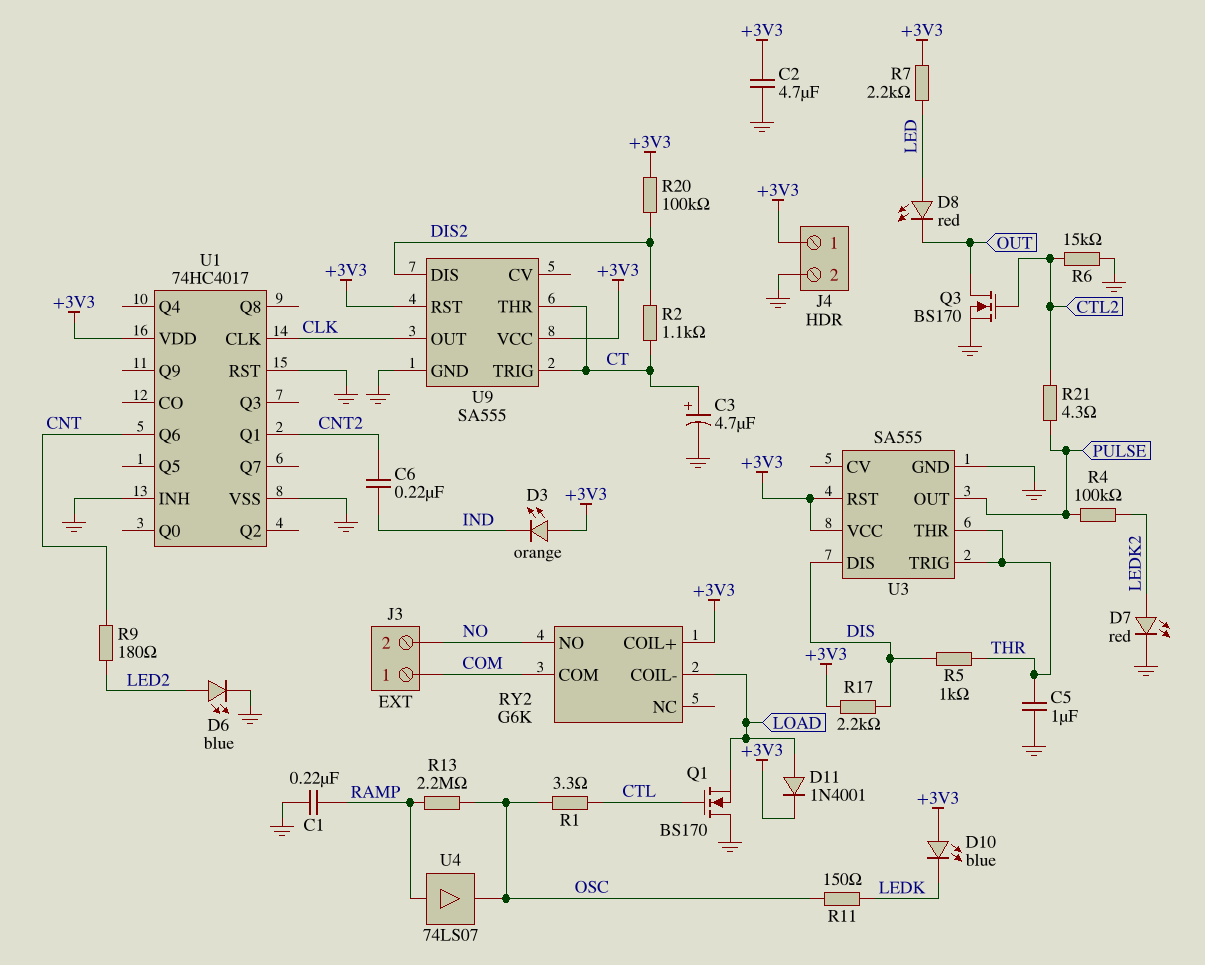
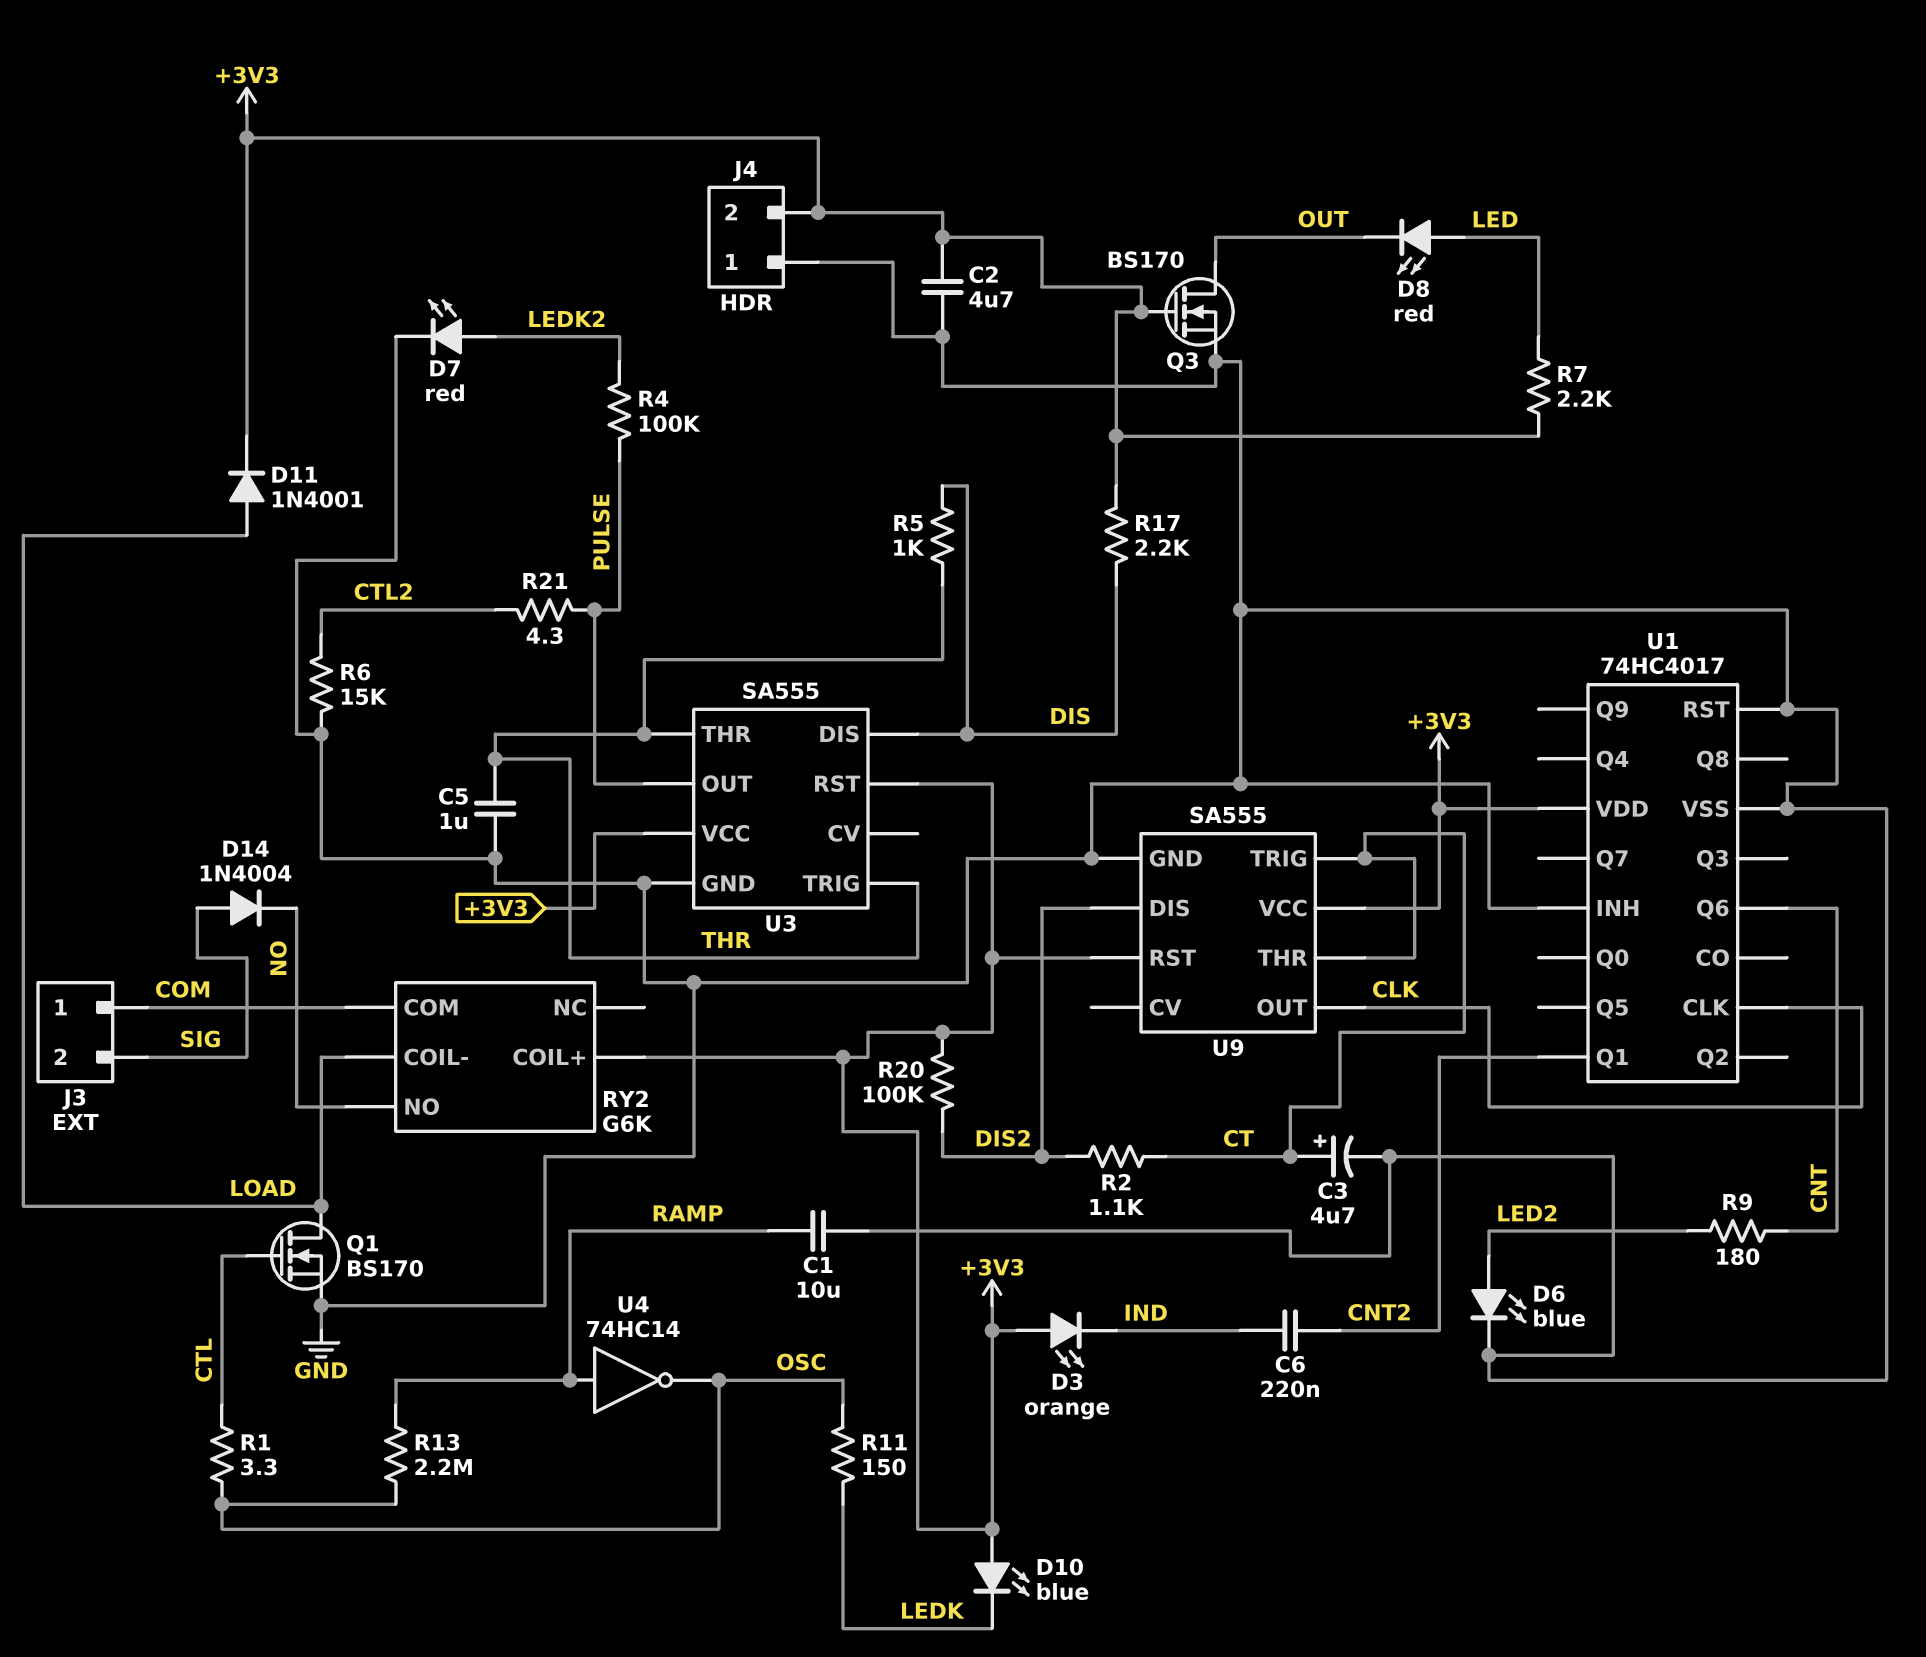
C1: 220nF (GND, RAMP) -> 10uF (GND, RAMP)
D14: none -> diode 1N4004 (A SIG, K NO)
J3 pin 2: NO -> SIG
J4 pin 1: +3V3 -> GND
J4 pin 2: GND -> +3V3
Q1: NMOS BS170 (G CTL, D GND, S LOAD) -> NMOS BS170 (G CTL, D LOAD, S GND)
Q3: NMOS BS170 (G CTL2, D OUT, S GND) -> NMOS BS170 (G +3V3, D OUT, S GND)
U4: buffer 74LS07 (in RAMP, out OSC) -> NOT 74HC14 (in RAMP, out OSC)

